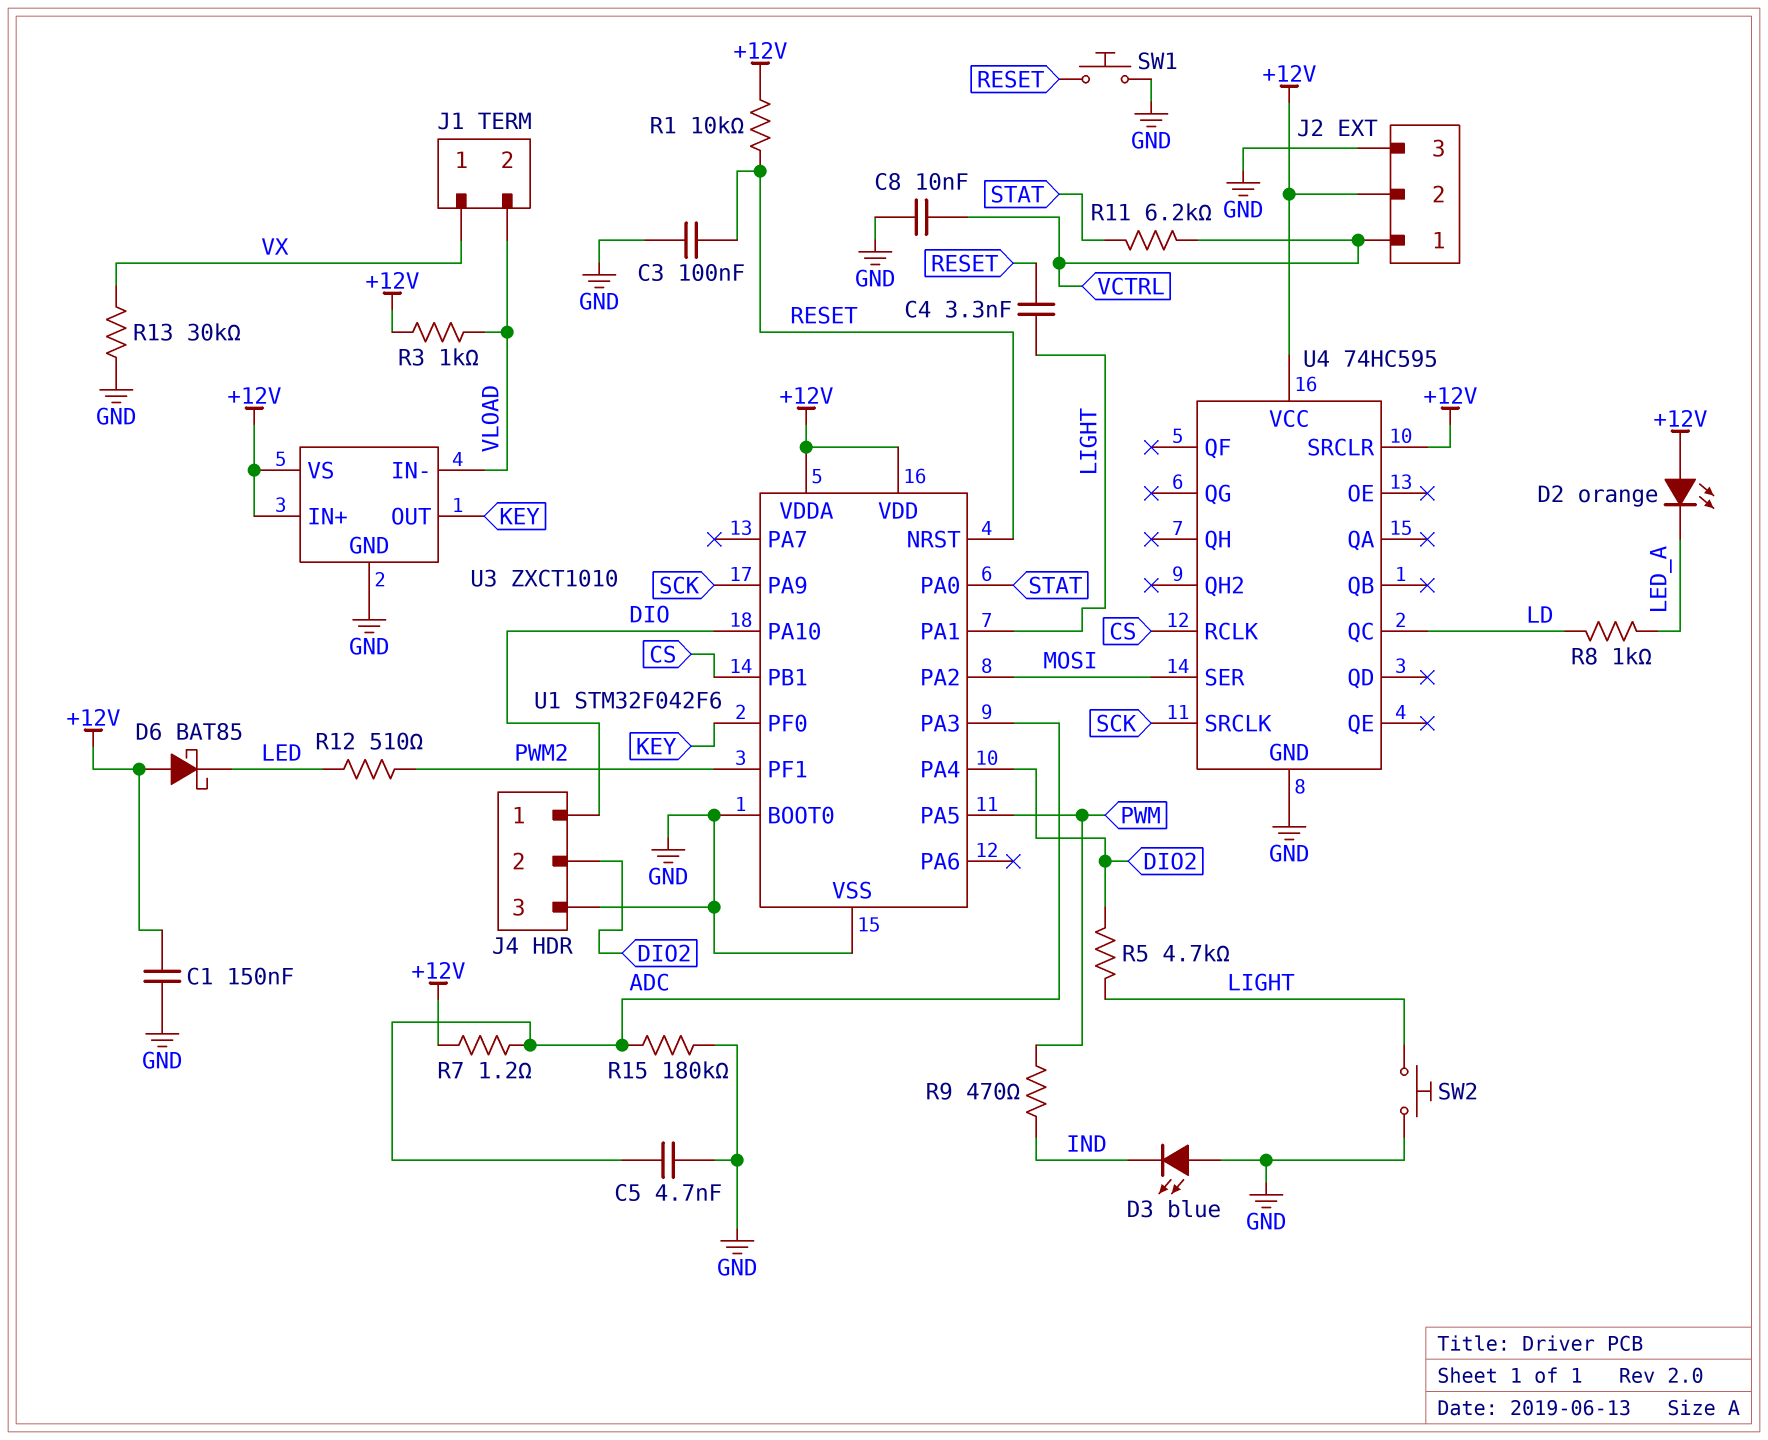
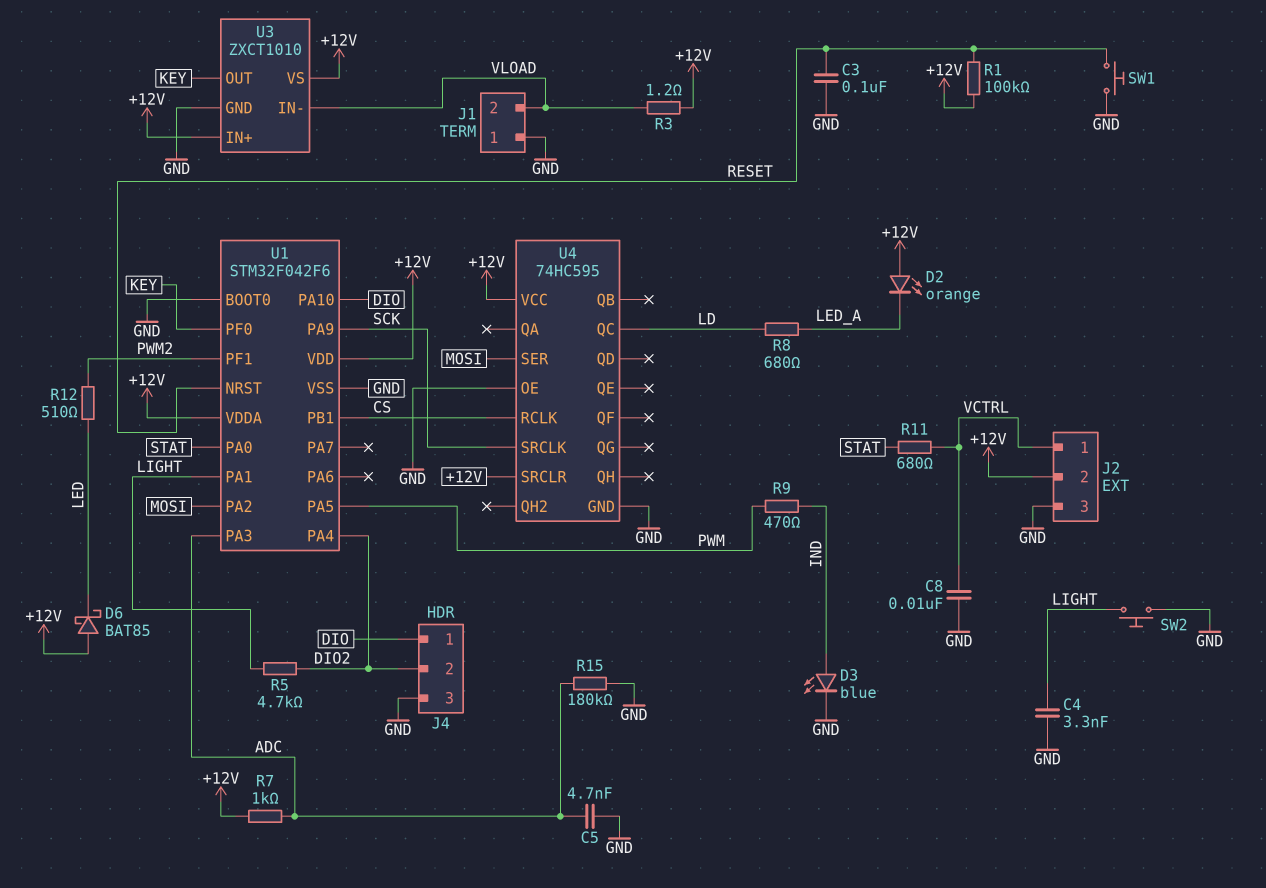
C1: 150nF (+12V, GND) -> none
C4: 3.3nF (LIGHT, RESET) -> 3.3nF (GND, LIGHT)
D3: LED blue (A GND, K IND) -> LED blue (A IND, K GND)
J1 pin 1: VX -> GND
R1: 10k (+12V, RESET) -> 100k (+12V, RESET)
R3: 1k (+12V, VLOAD) -> 1.2 (+12V, VLOAD)
R7: 1.2 (+12V, ADC) -> 1k (+12V, ADC)
R8: 1k (LD, LED_A) -> 680 (LD, LED_A)
R11: 6.2k (STAT, VCTRL) -> 680 (STAT, VCTRL)
R13: 30k (GND, VX) -> none
U4 pin OE: none -> GND

